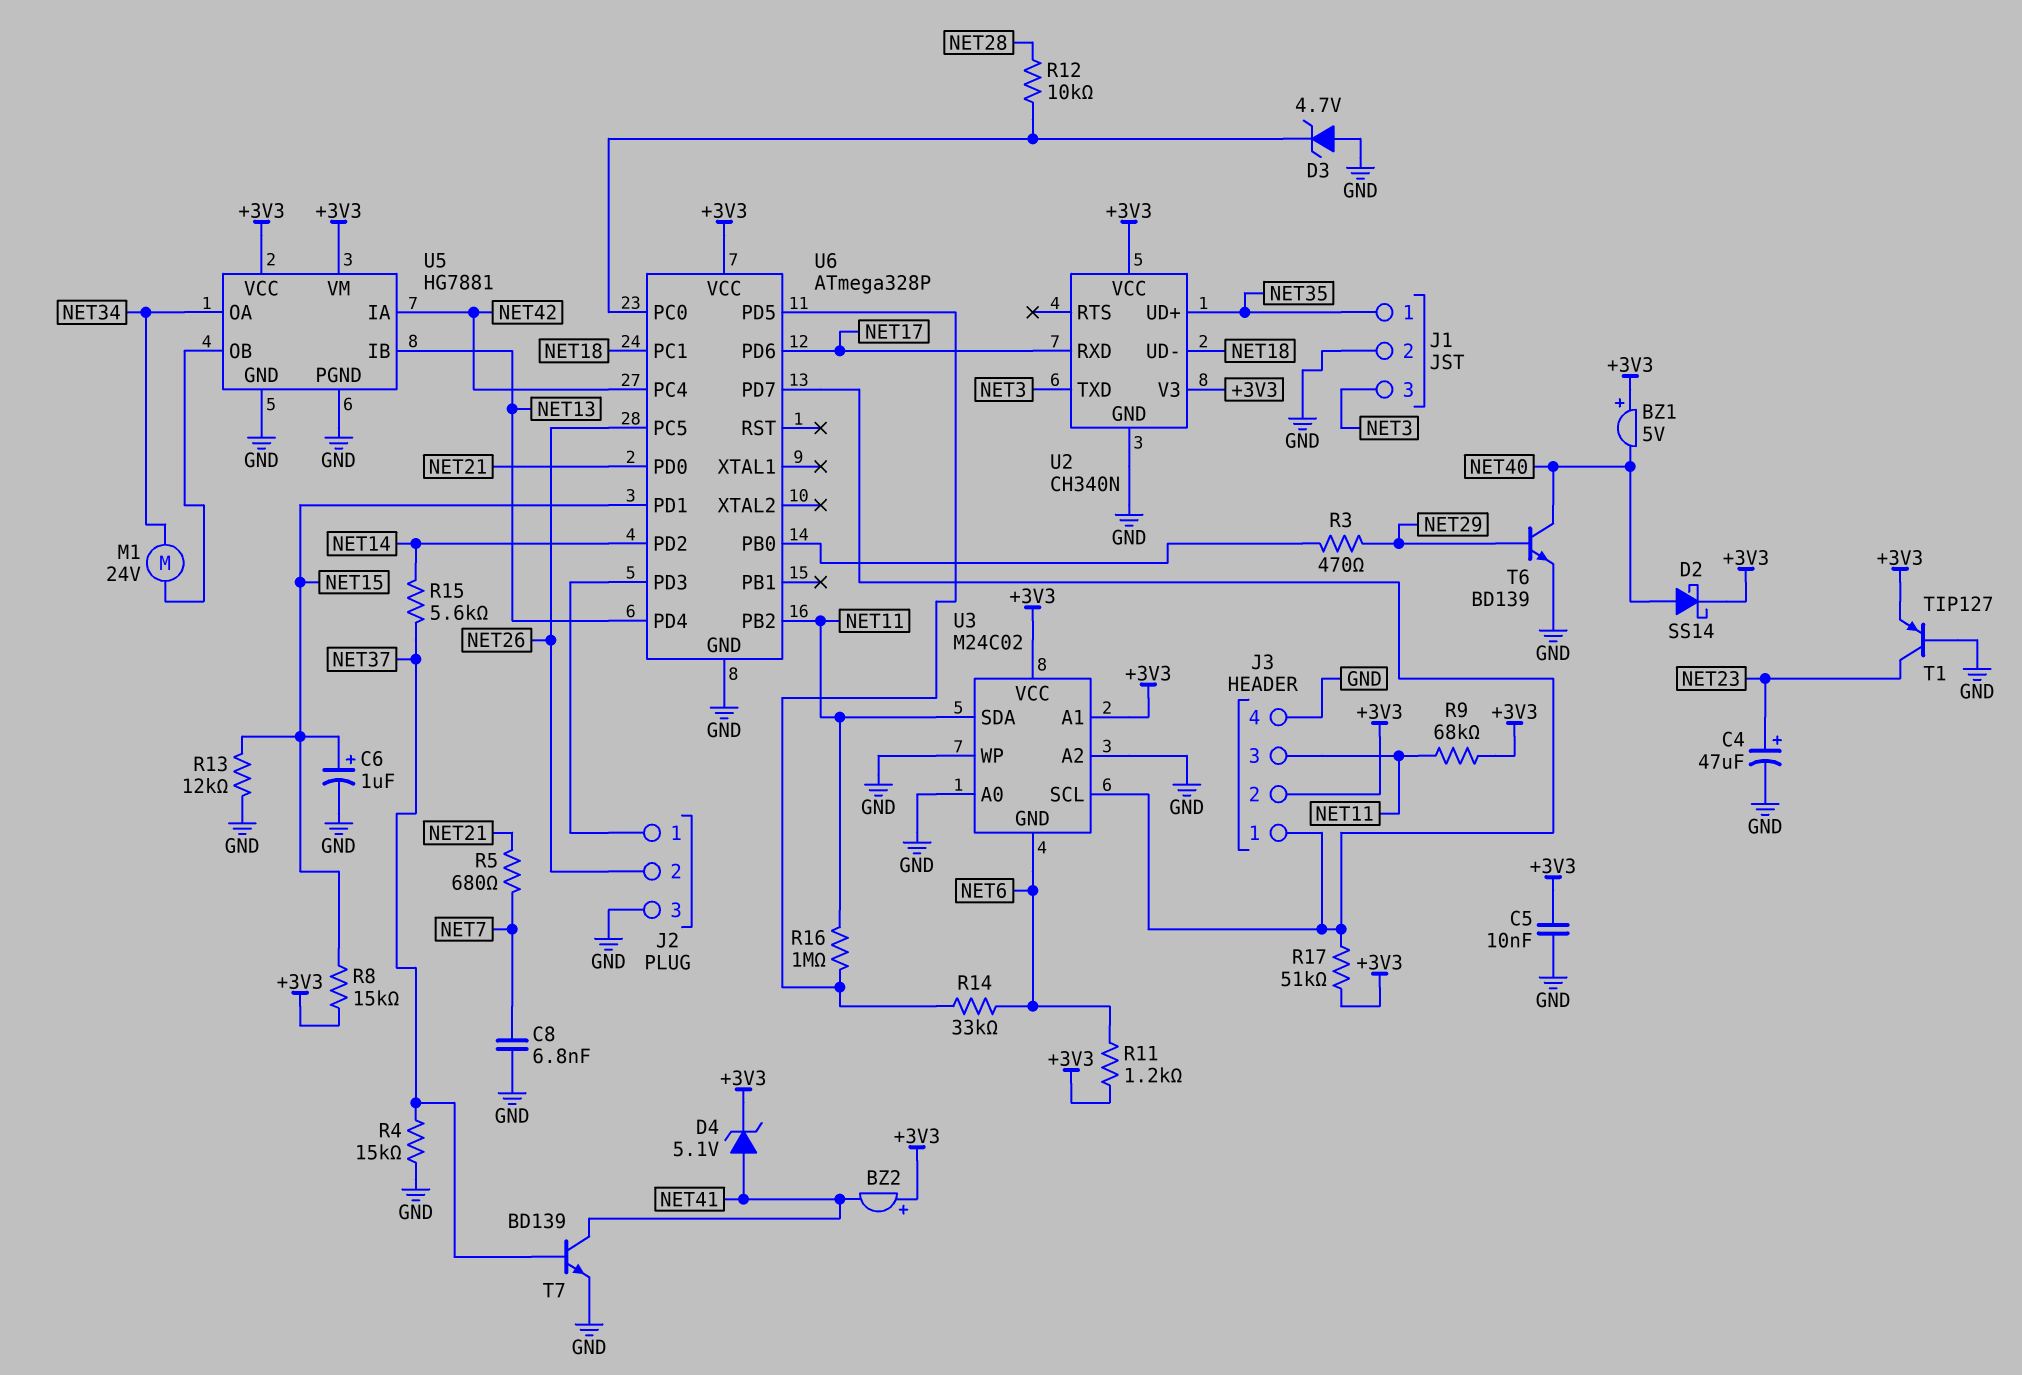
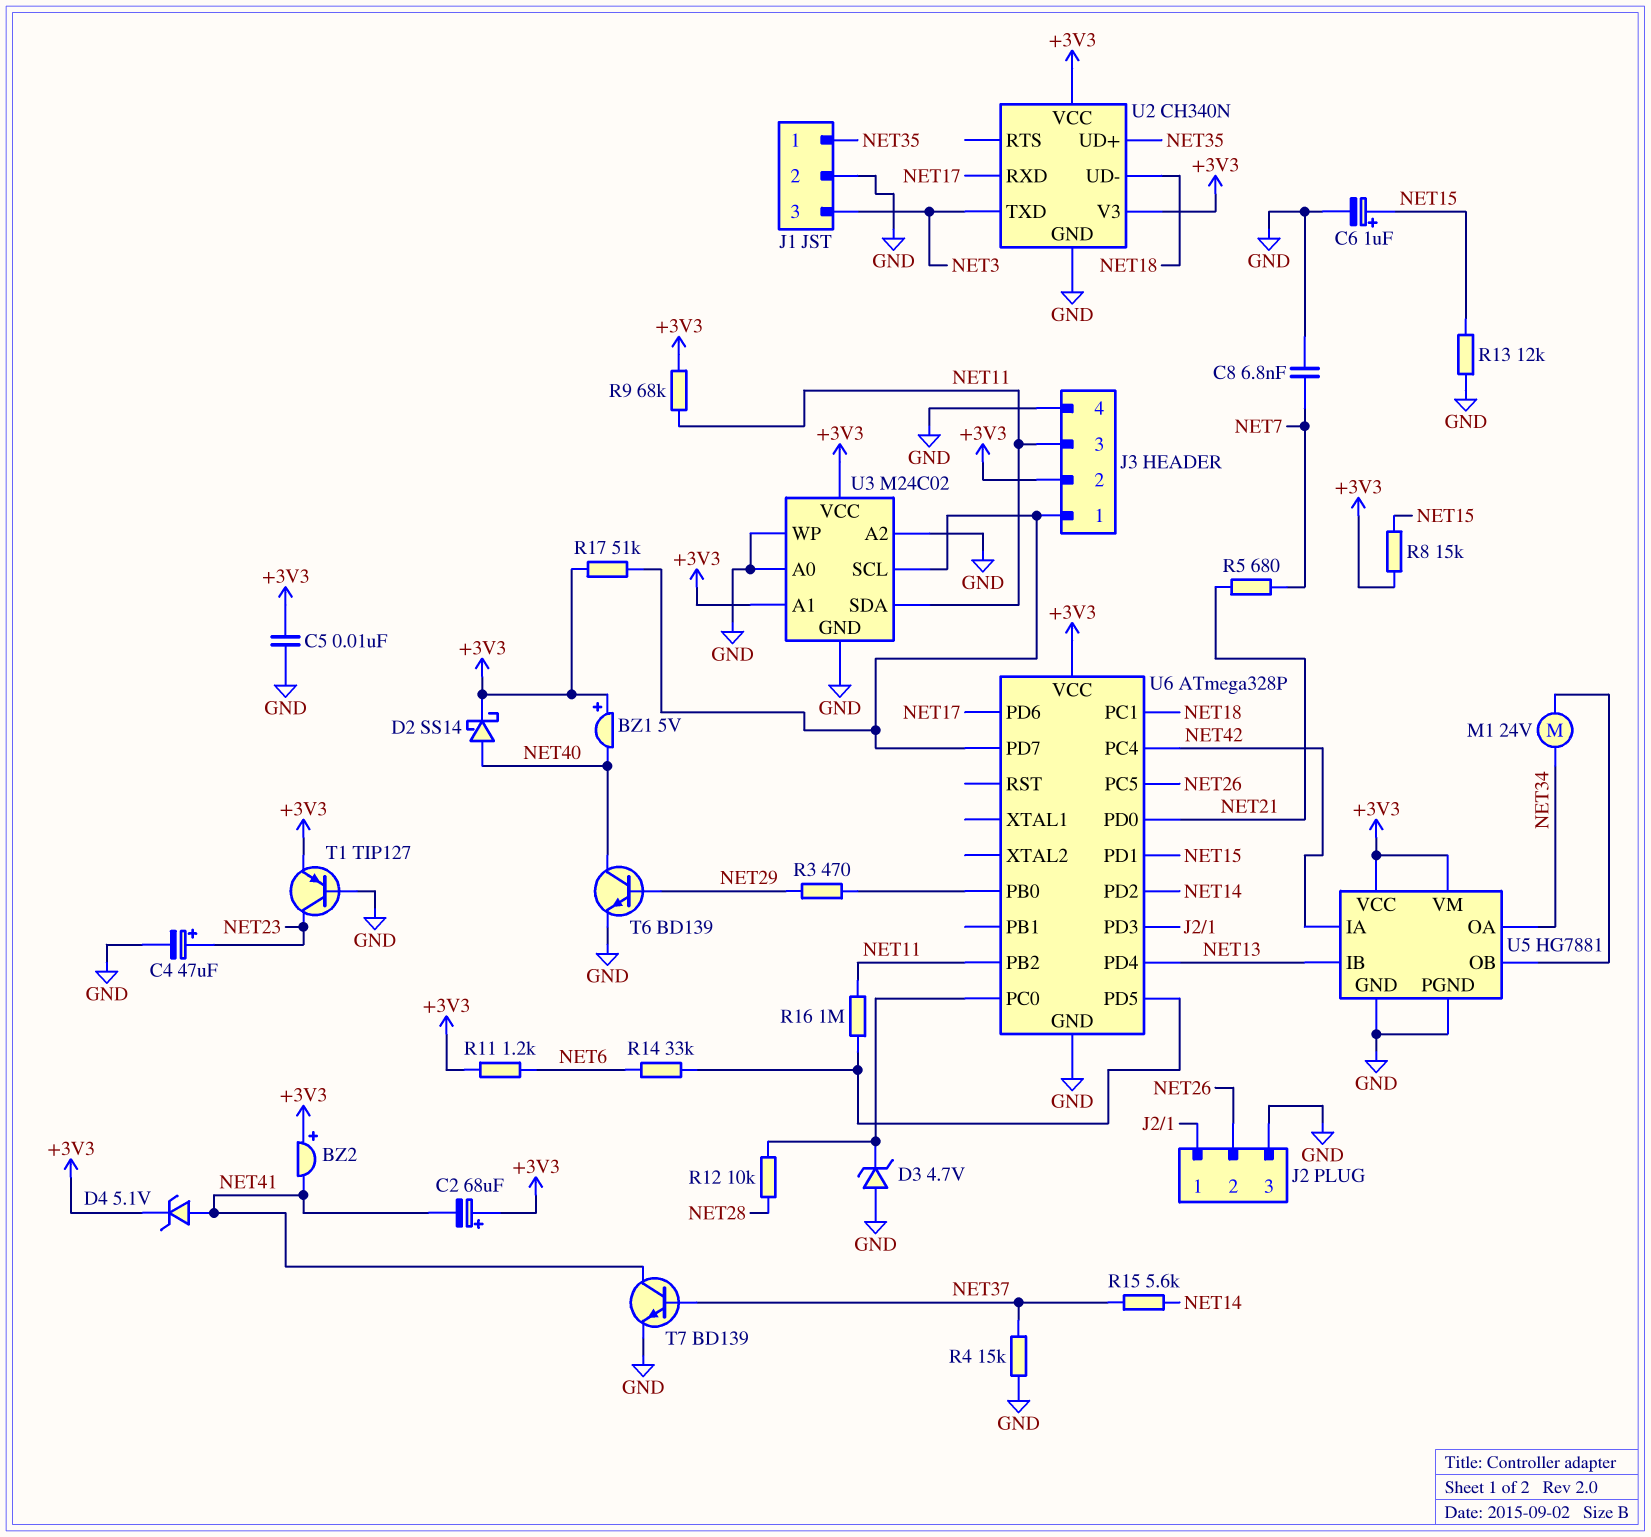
C2: none -> 68uF (plus +3V3, minus NET41)
U3 pin GND: NET6 -> GND

